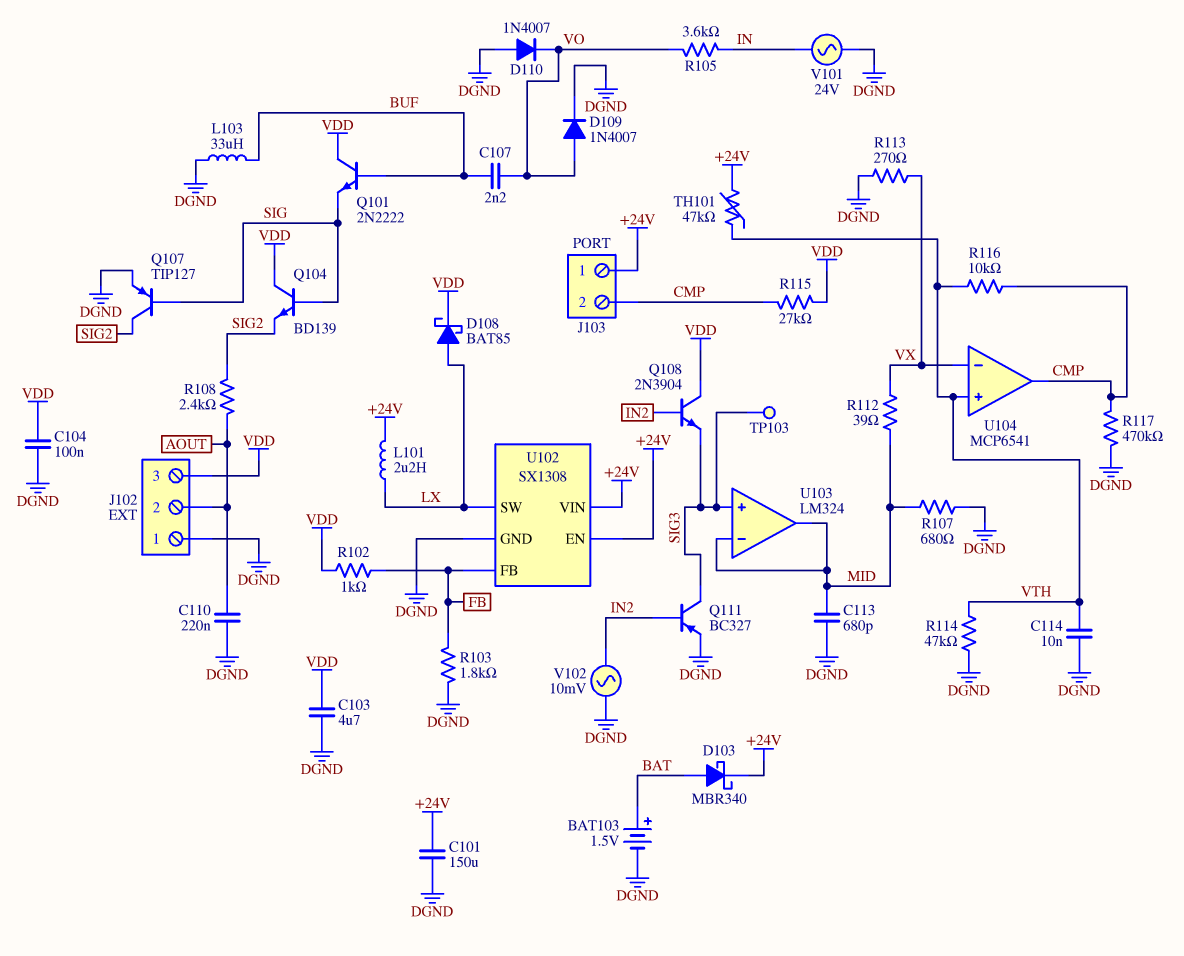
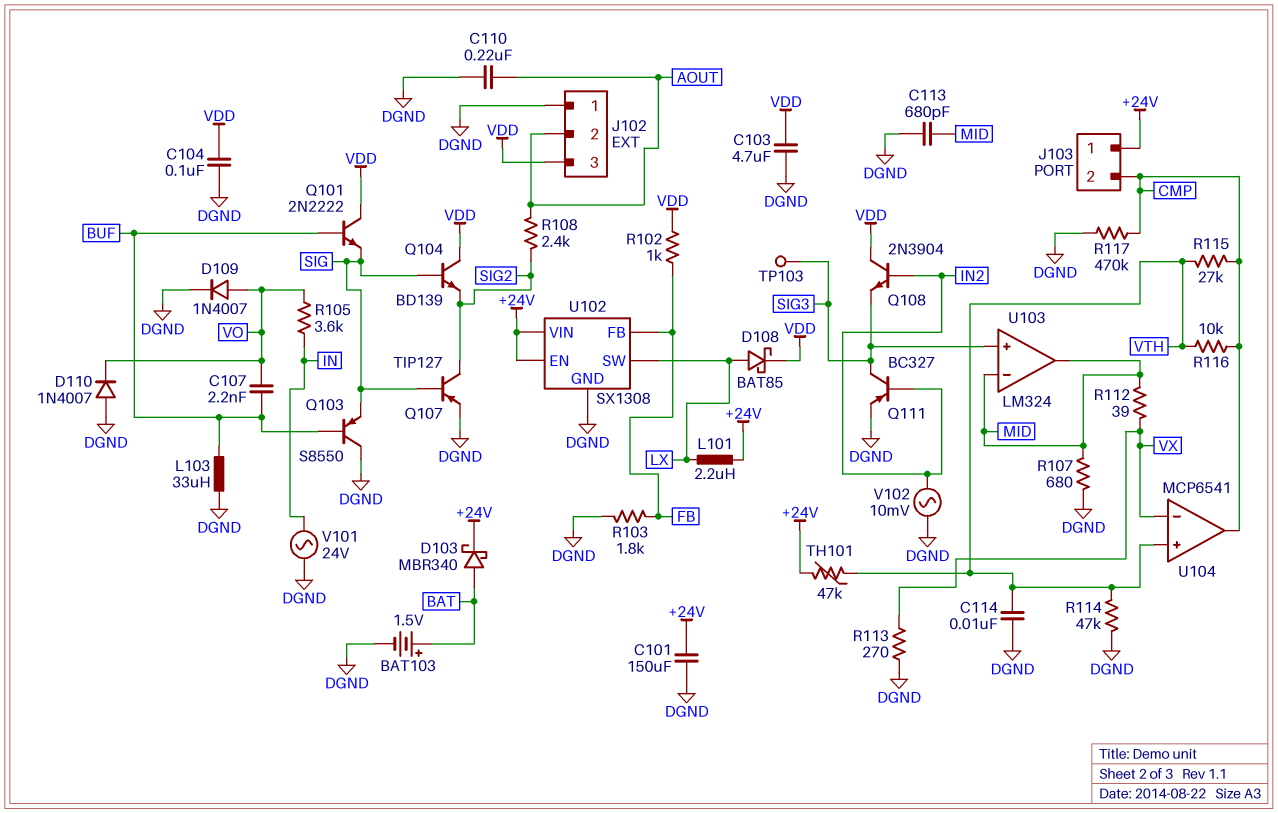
Q103: none -> PNP S8550 (B BUF, C DGND, E SIG)
R115: 27k (CMP, VDD) -> 27k (CMP, VTH)

